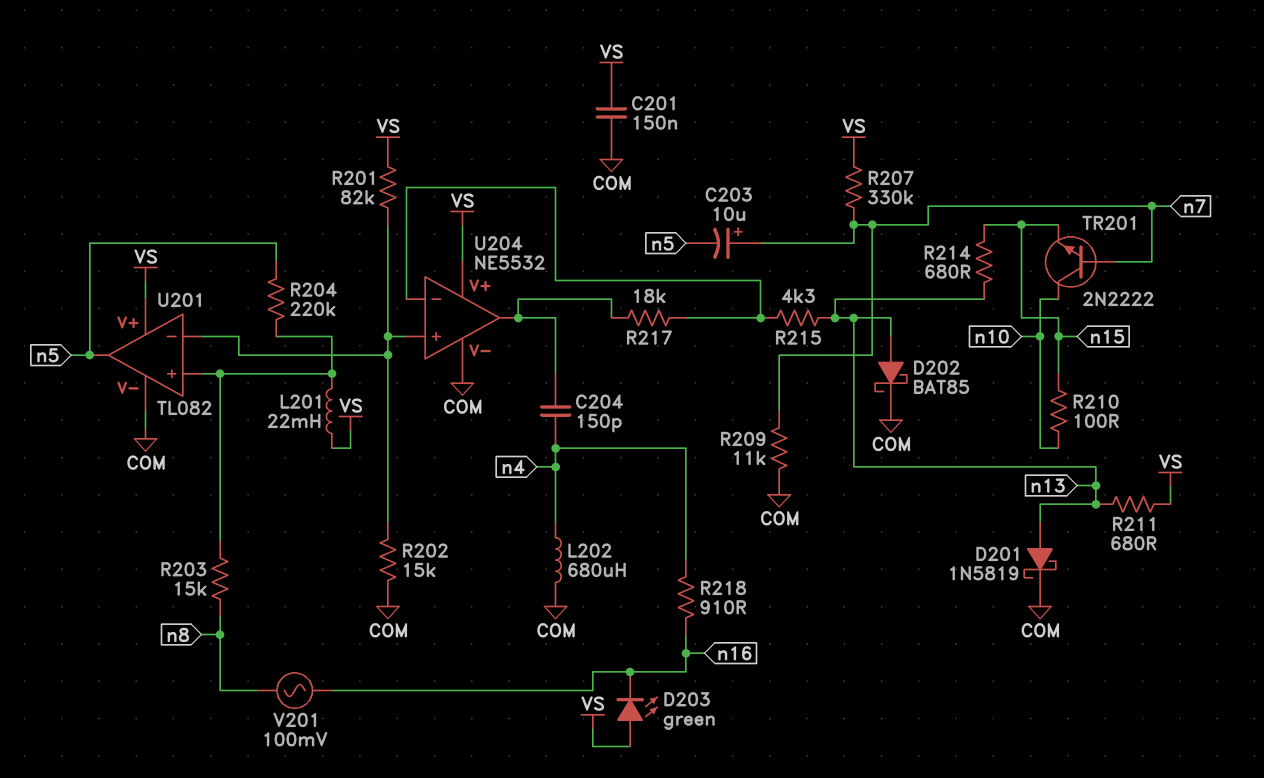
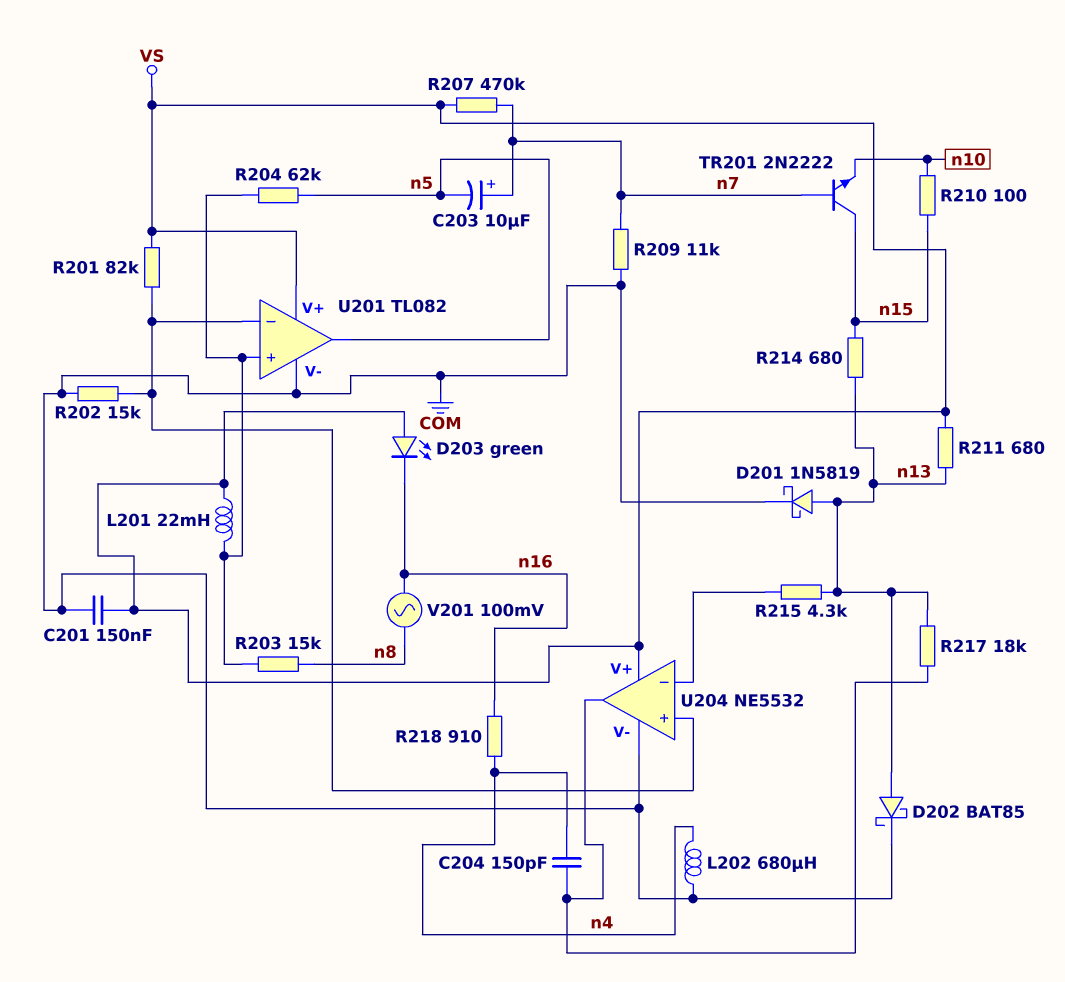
R204: 220k (U201/in+, n5) -> 62k (U201/in+, n5)
R207: 330k (VS, n7) -> 470k (VS, n7)
R217: 18k (U204/in-, U204/out) -> 18k (U204/out, n13)
TR201: NPN 2N2222 (B n7, C n10, E n15) -> NPN 2N2222 (B n7, C n15, E n10)

